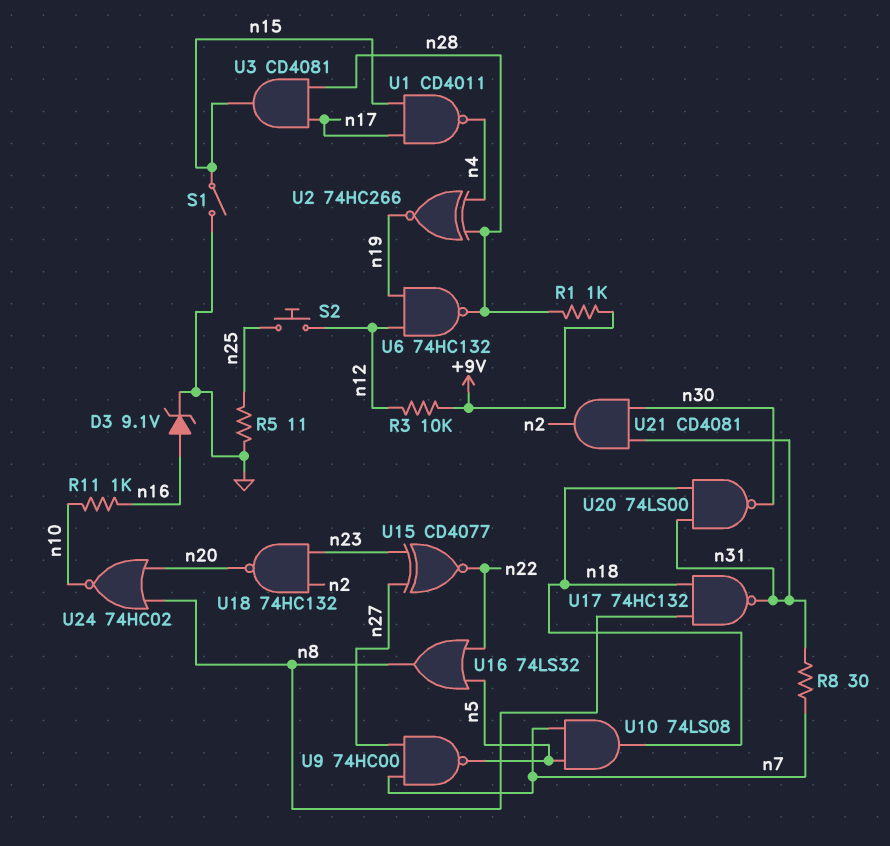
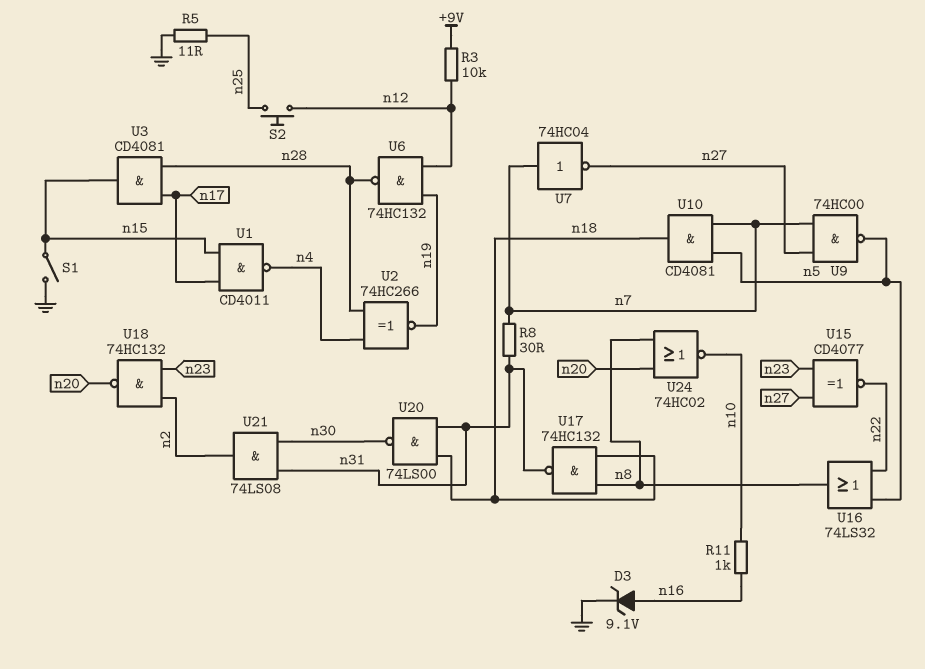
R1: 1k (+9V, n28) -> none
U7: none -> NOT 74HC04 (in n7, out n27)
U10: AND 74LS08 (in n5, in n7, out n18) -> AND CD4081 (in n5, in n7, out n18)
U21: AND CD4081 (in n30, in n31, out n2) -> AND 74LS08 (in n30, in n31, out n2)

